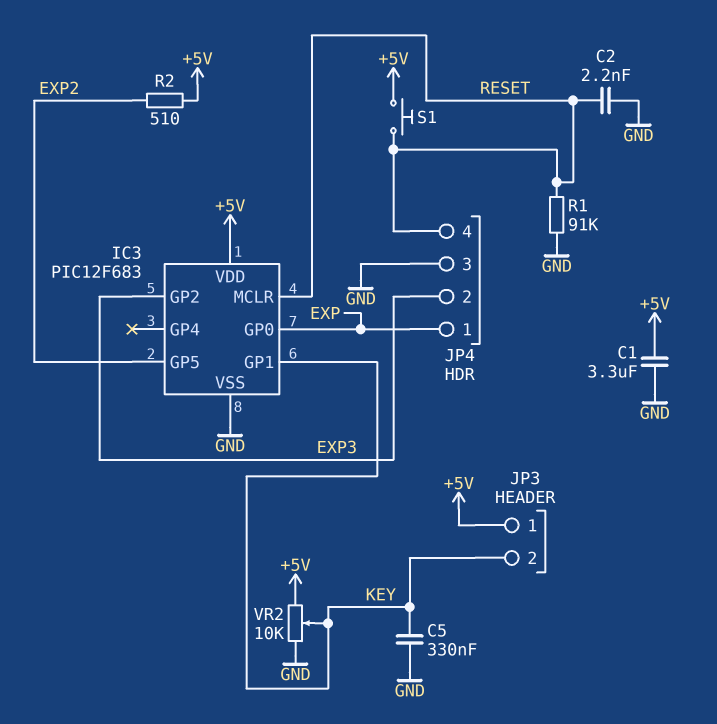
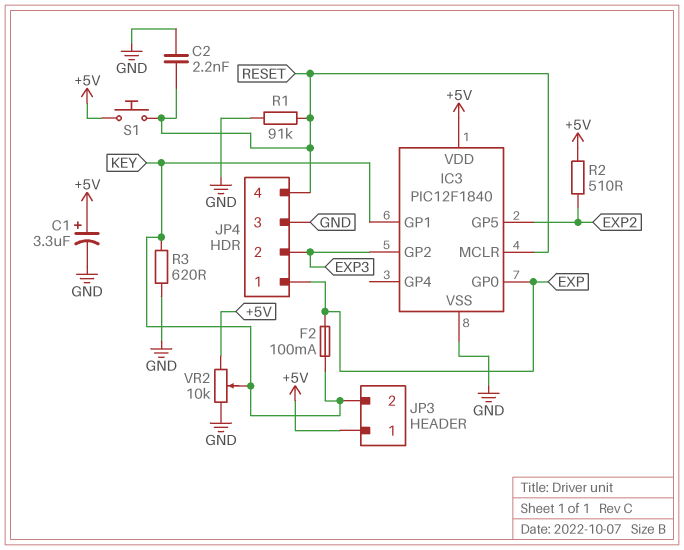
C1: 3.3uF (+5V, GND) -> 3.3uF (plus +5V, minus GND)
C5: 330nF (GND, KEY) -> none
F2: none -> 100mA (EXP, KEY)
IC3: PIC12F683 -> PIC12F1840
R3: none -> 620 (GND, KEY)

